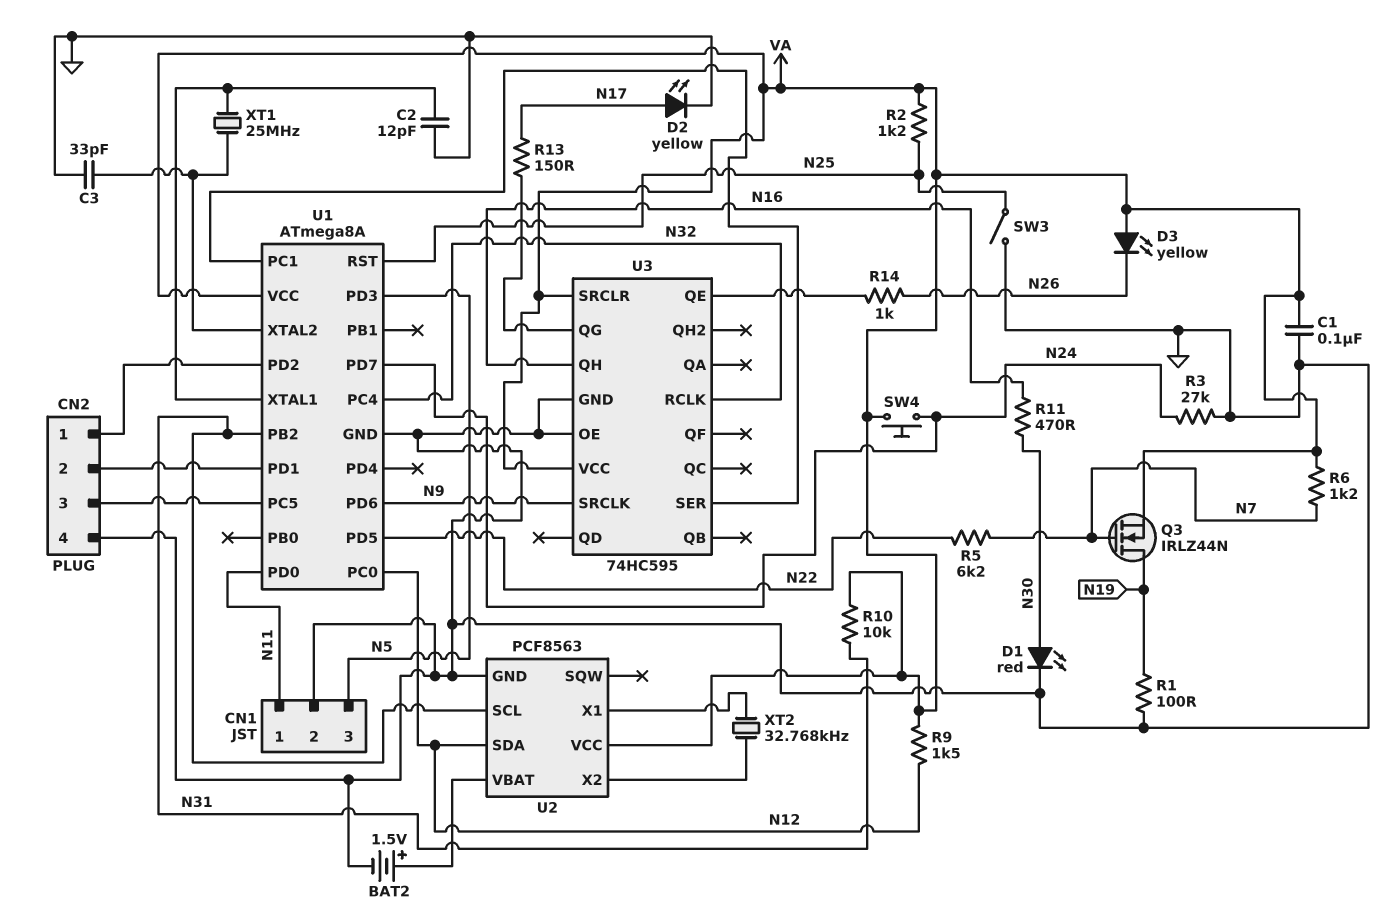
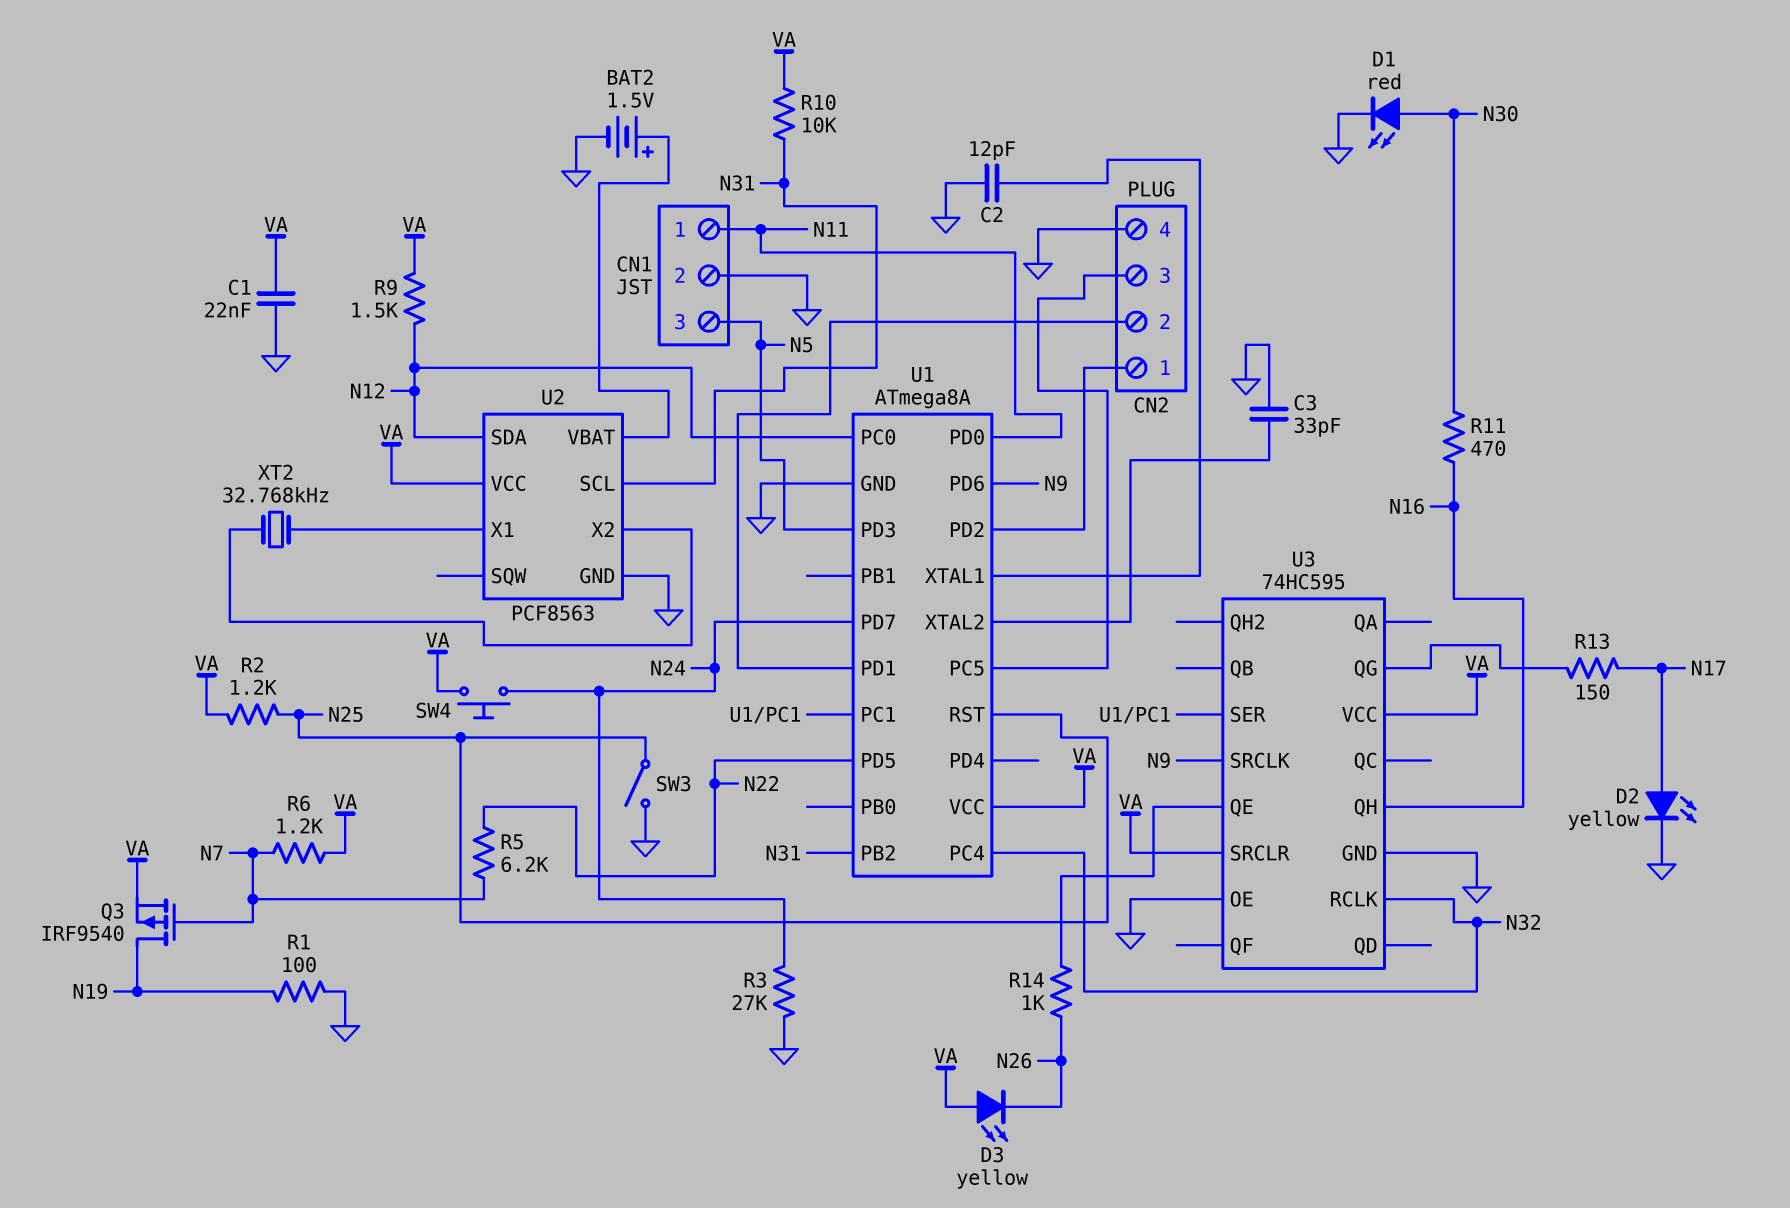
C1: 100nF (GND, VA) -> 22nF (GND, VA)
Q3: NMOS IRLZ44N (G N7, D N19, S VA) -> PMOS IRF9540 (G N7, D N19, S VA)
XT1: 25MHz (U1/XTAL1, U1/XTAL2) -> none

